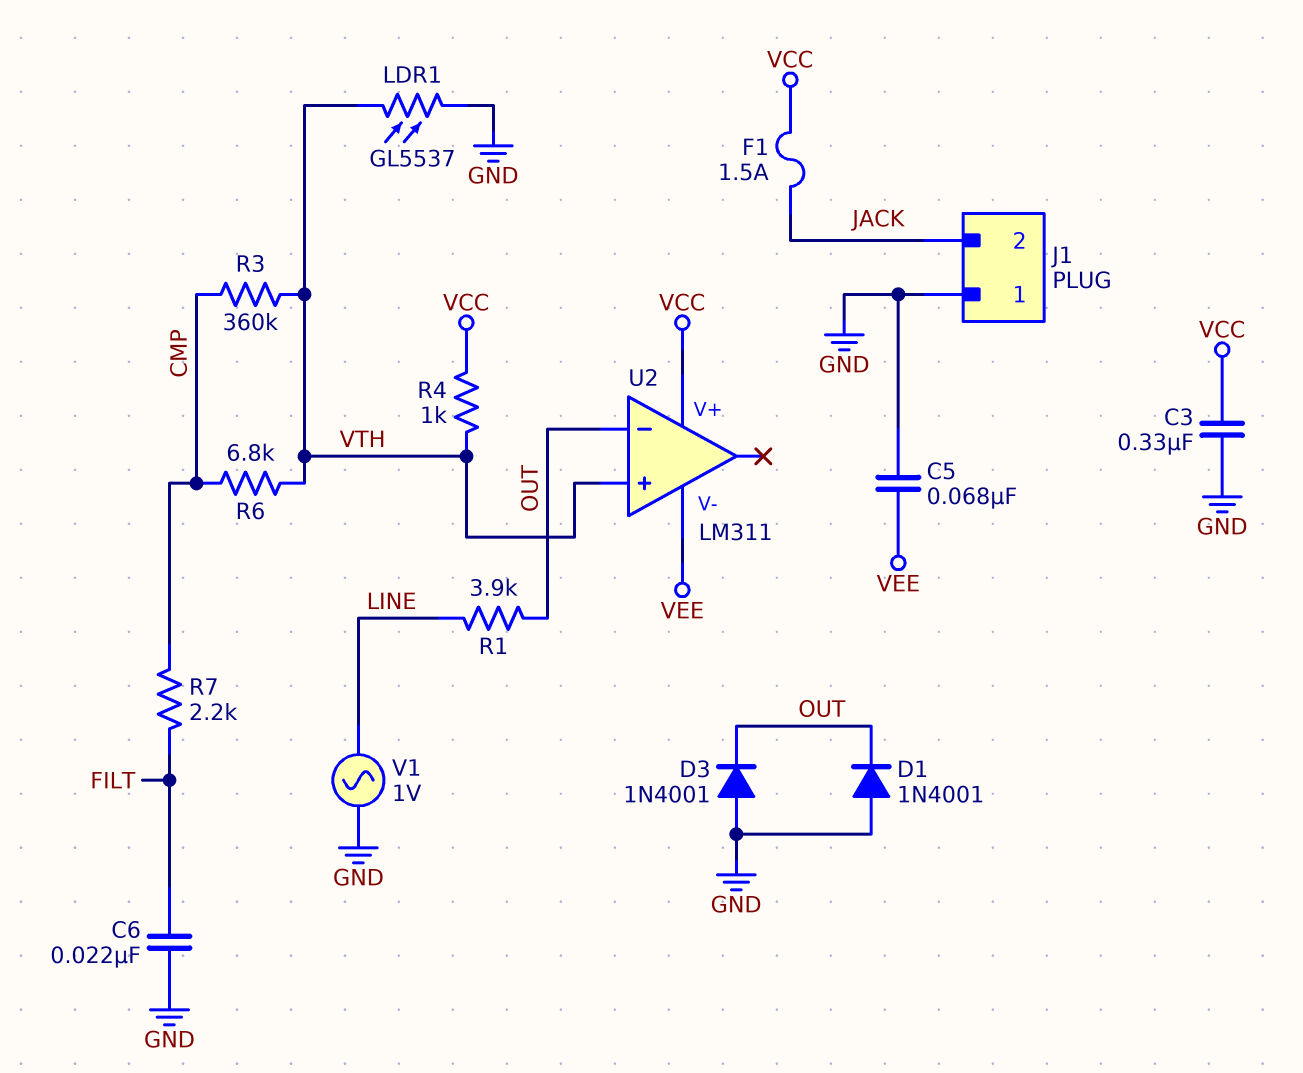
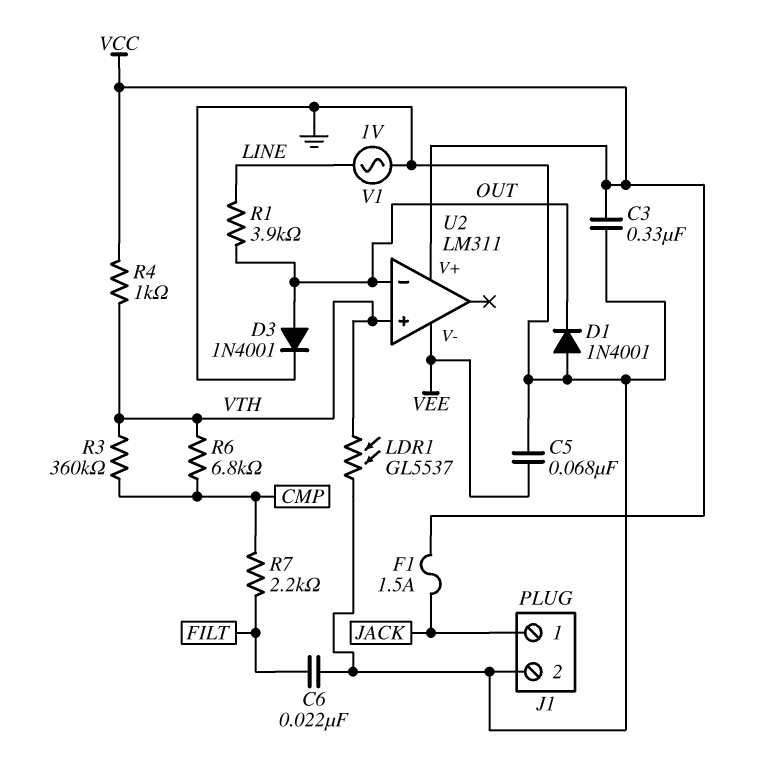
D3: diode 1N4001 (A GND, K OUT) -> diode 1N4001 (A OUT, K GND)
J1 pin 1: GND -> JACK
J1 pin 2: JACK -> GND

